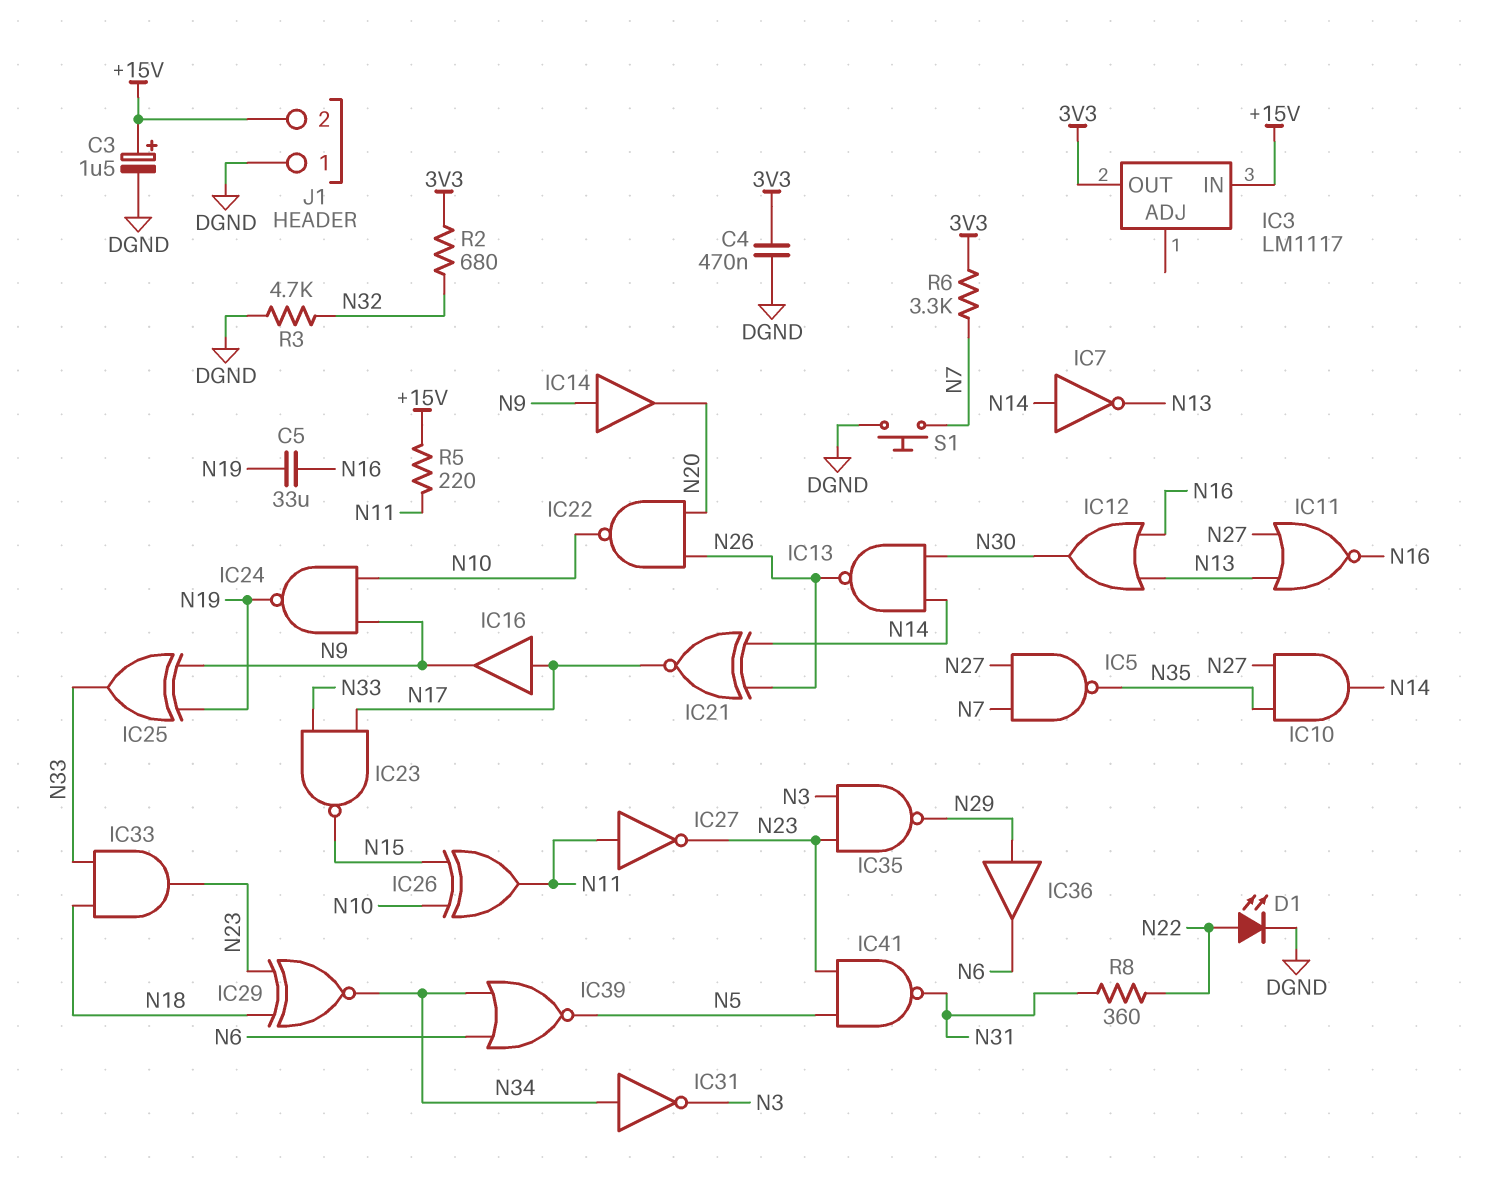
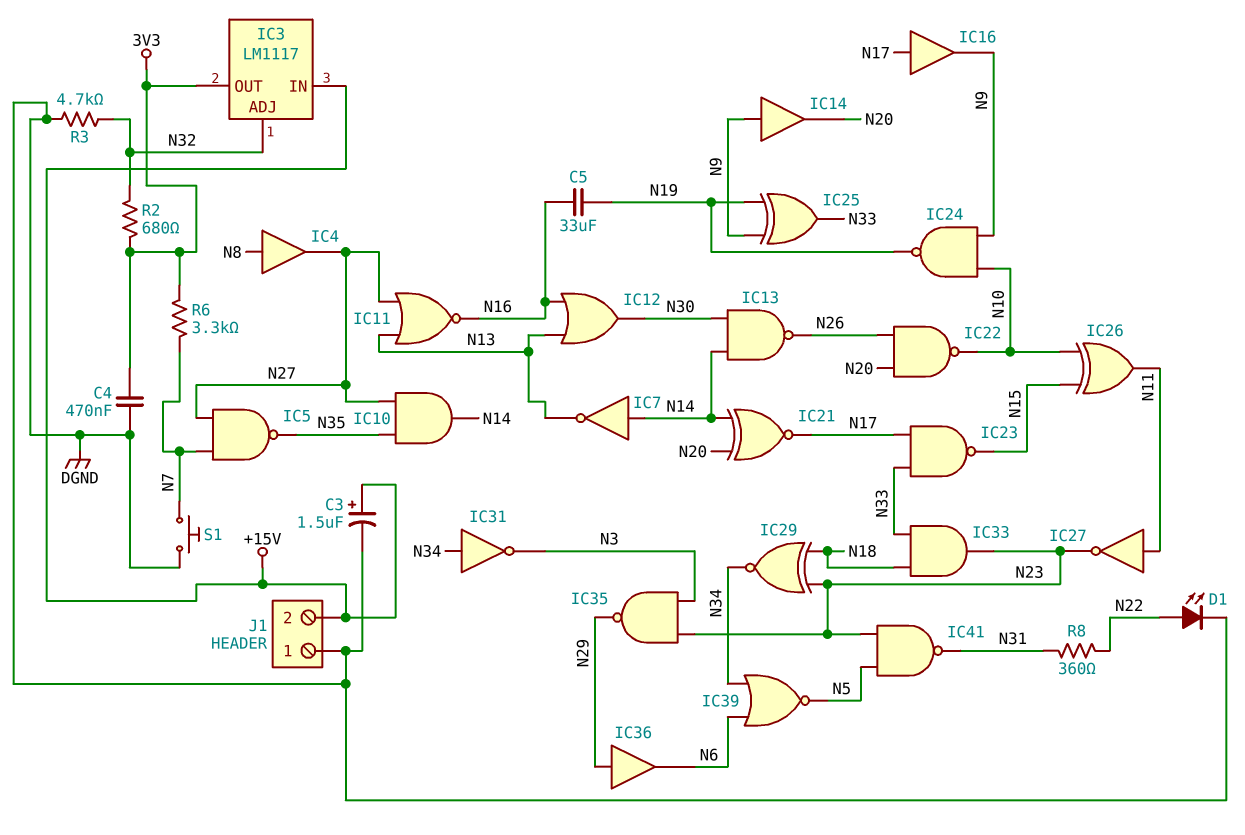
IC3 pin ADJ: none -> N32
IC4: none -> buffer (in N8, out N27)
IC21: XNOR (in N14, in N26, out N17) -> XNOR (in N14, in N20, out N17)
R5: 220 (+15V, N11) -> none

